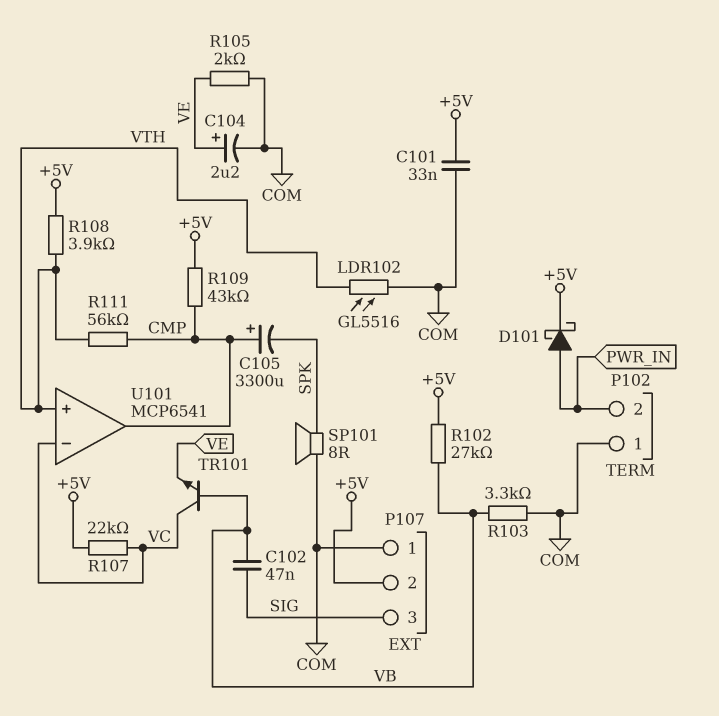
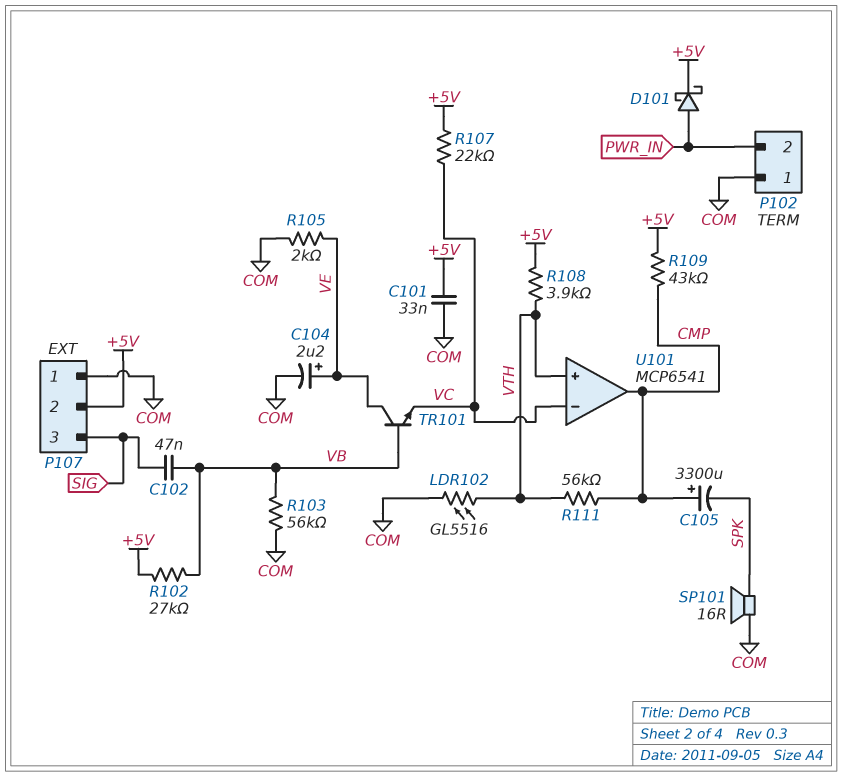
R103: 3.3k (COM, VB) -> 56k (COM, VB)
SP101: speaker 8R (COM, SPK) -> speaker 16R (COM, SPK)
TR101: NPN (B VB, C VC, E VE) -> NPN (B VB, C VE, E VC)

